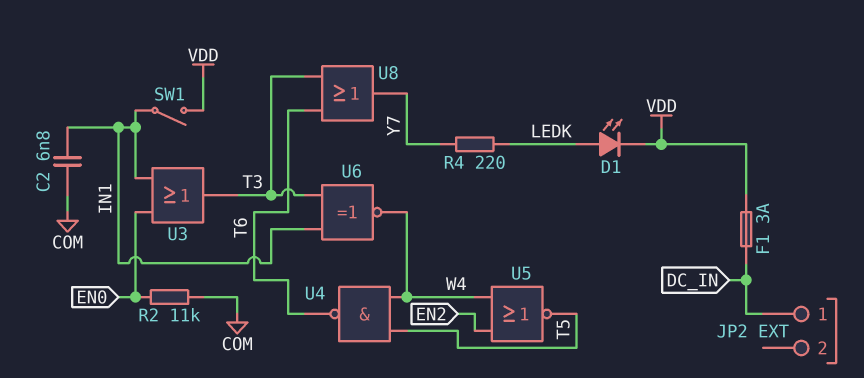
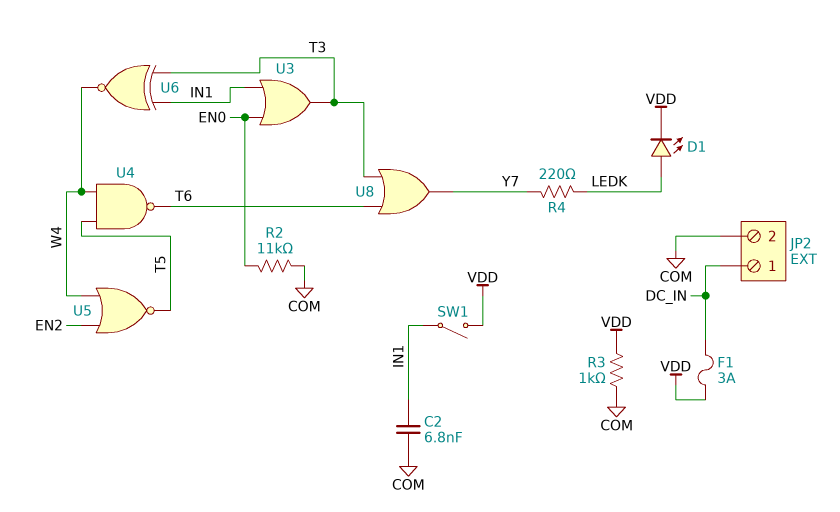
JP2 pin 2: none -> COM
R3: none -> 1k (COM, VDD)

